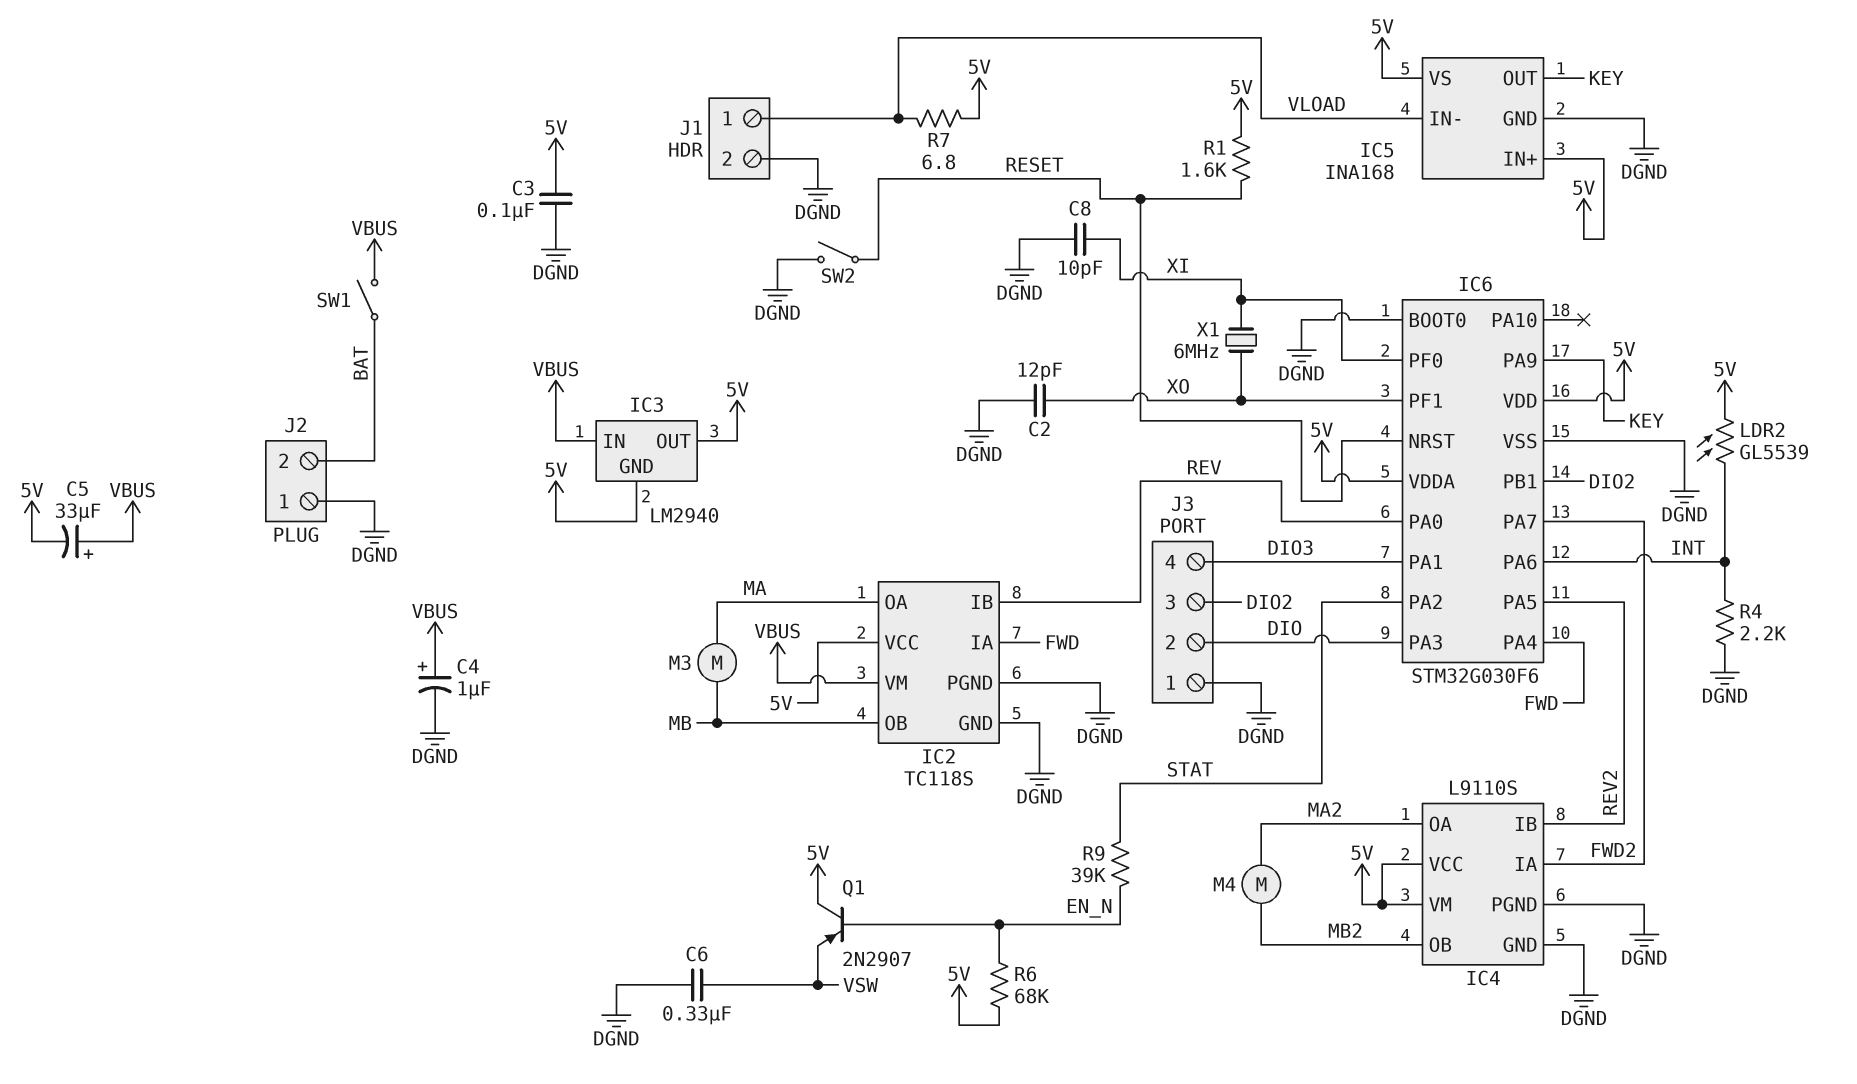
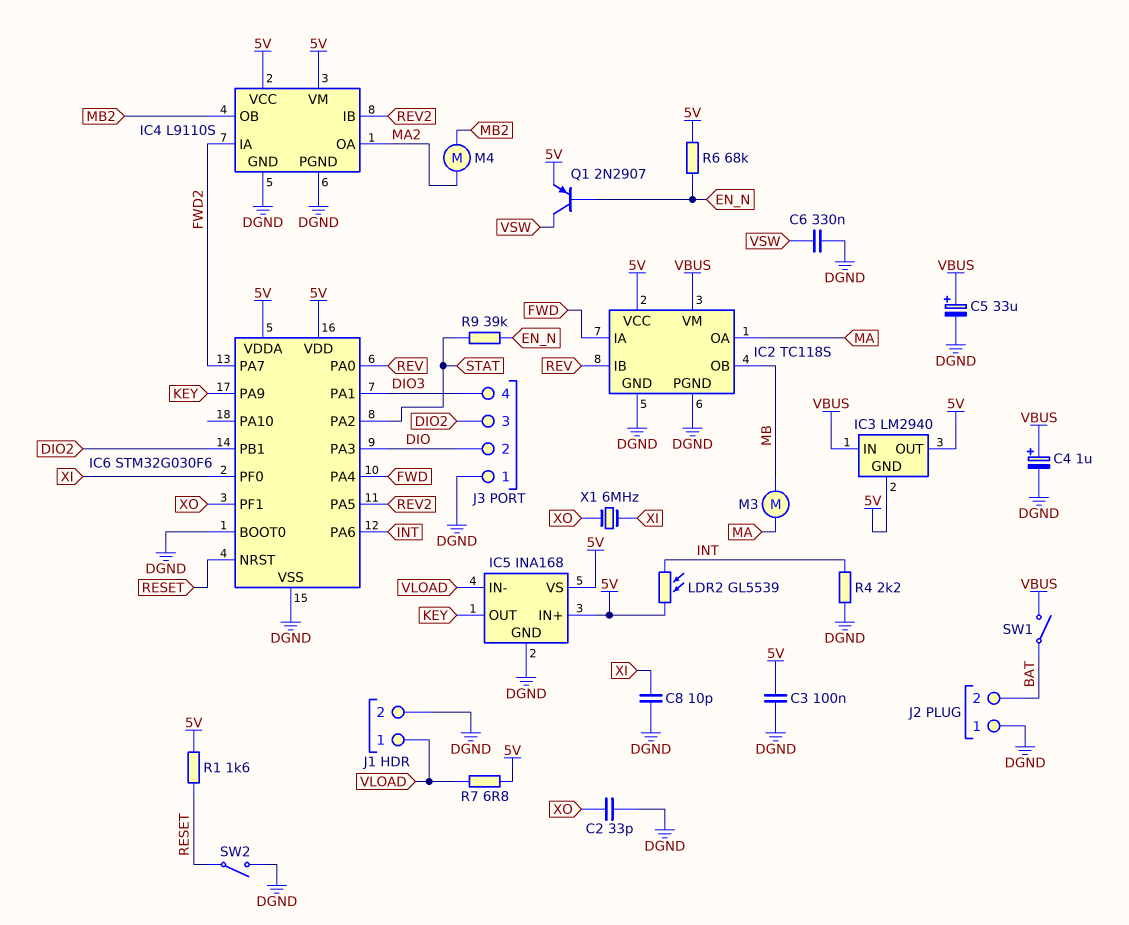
C2: 12pF (DGND, XO) -> 33pF (DGND, XO)
C5: 33uF (plus VBUS, minus 5V) -> 33uF (plus VBUS, minus DGND)
Q1: PNP 2N2907 (B EN_N, C 5V, E VSW) -> PNP 2N2907 (B EN_N, C VSW, E 5V)

